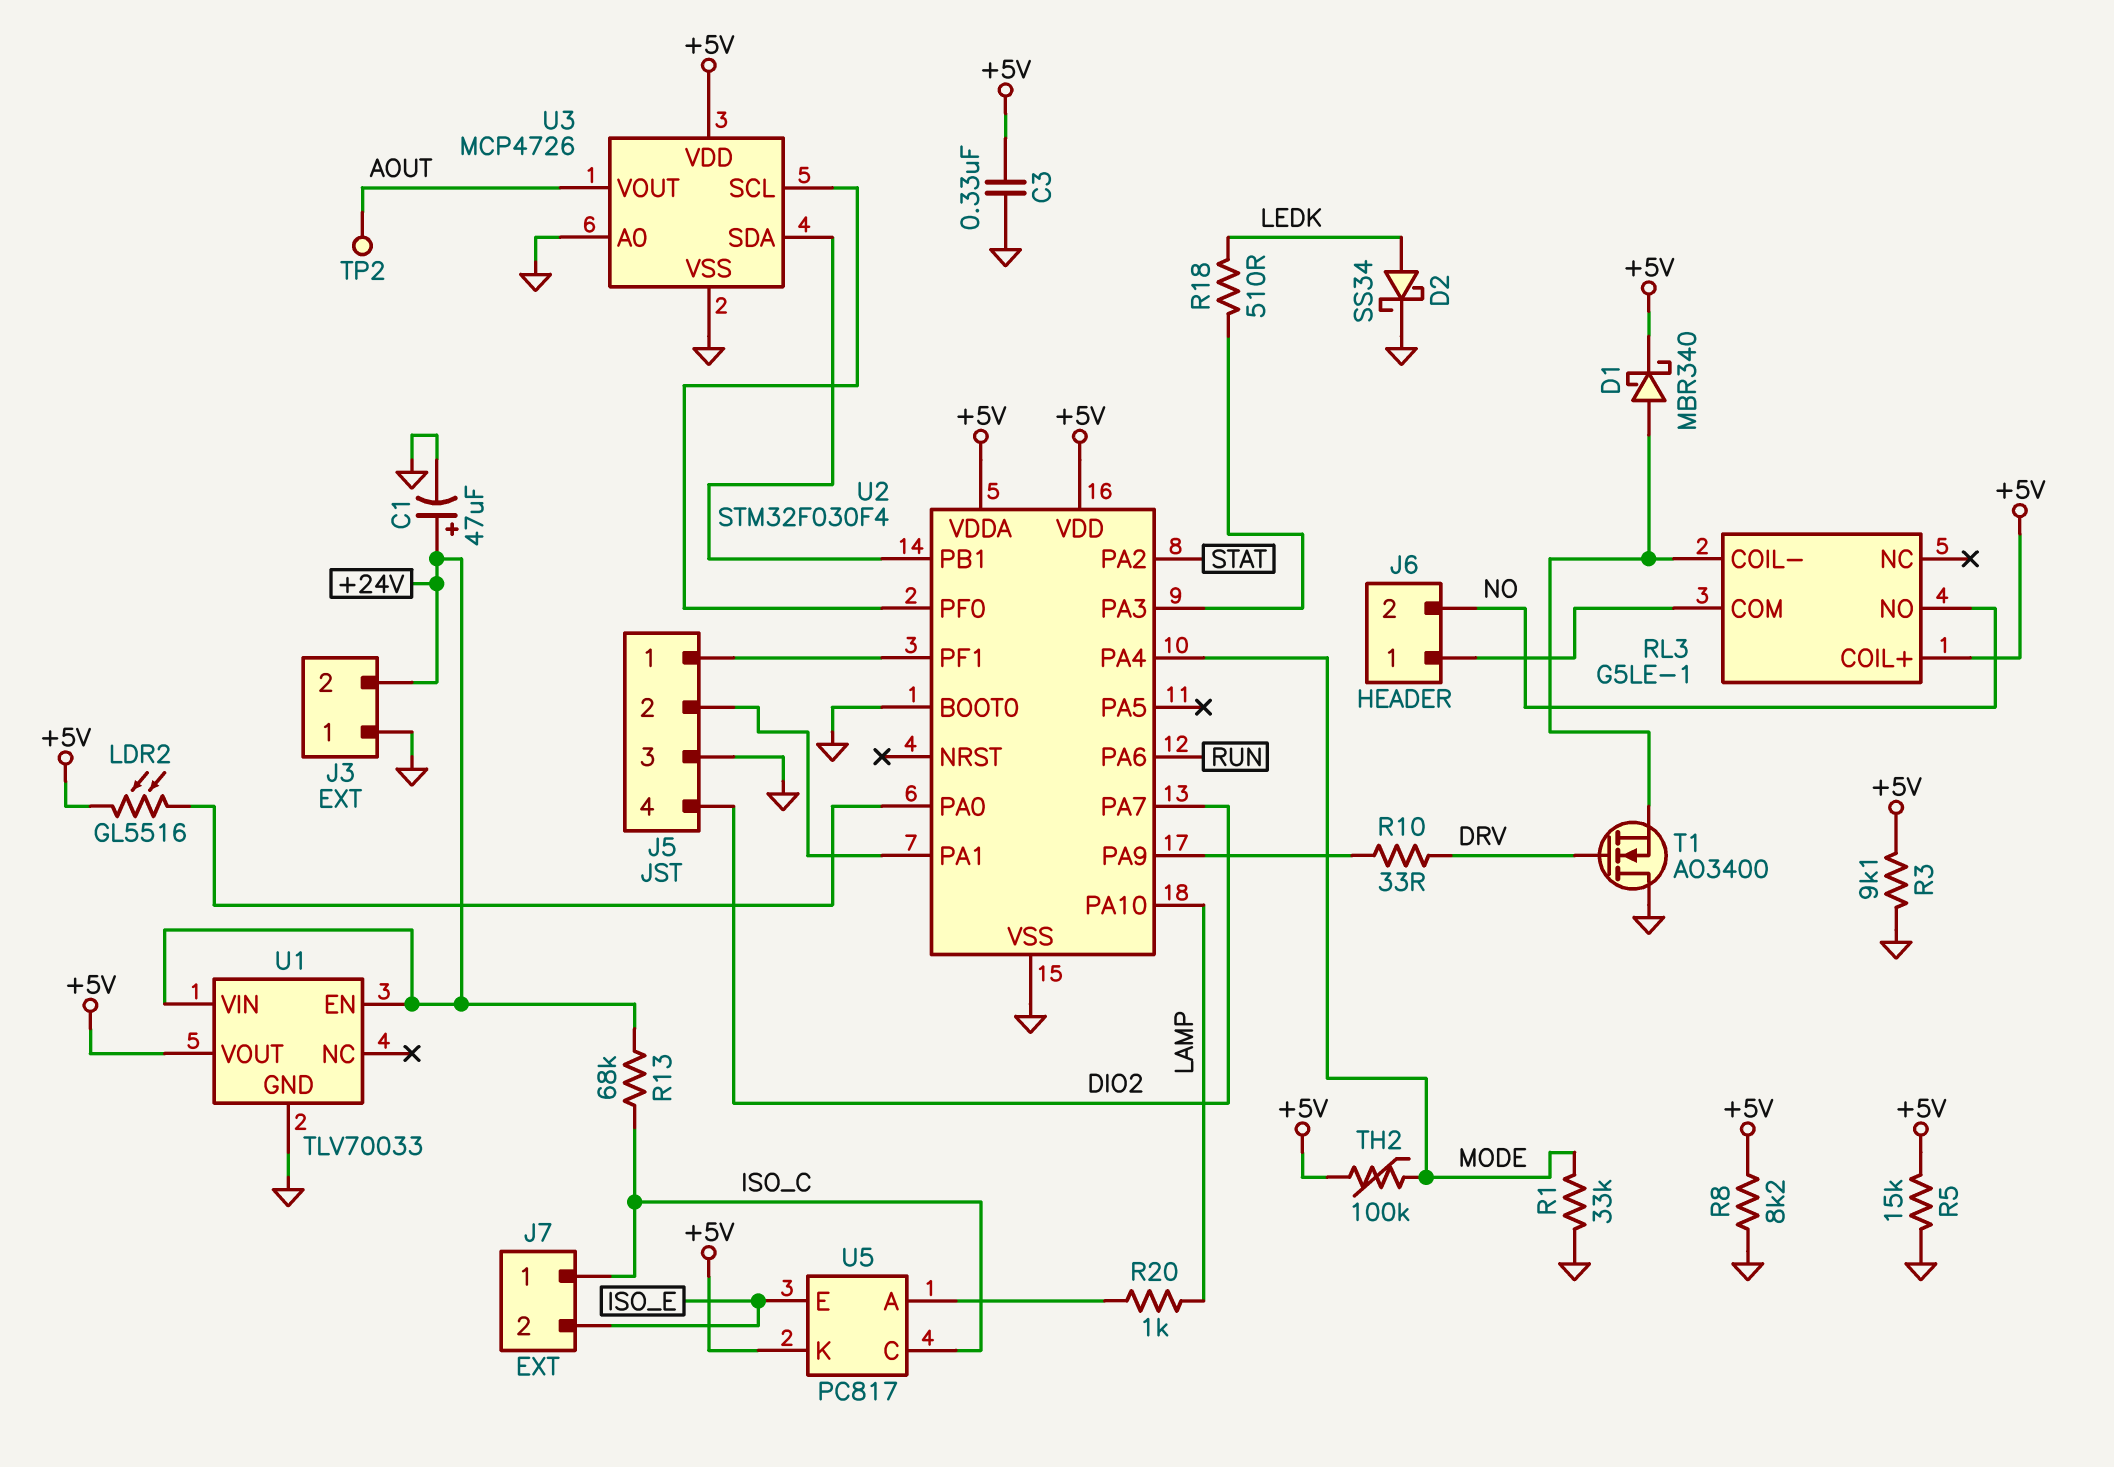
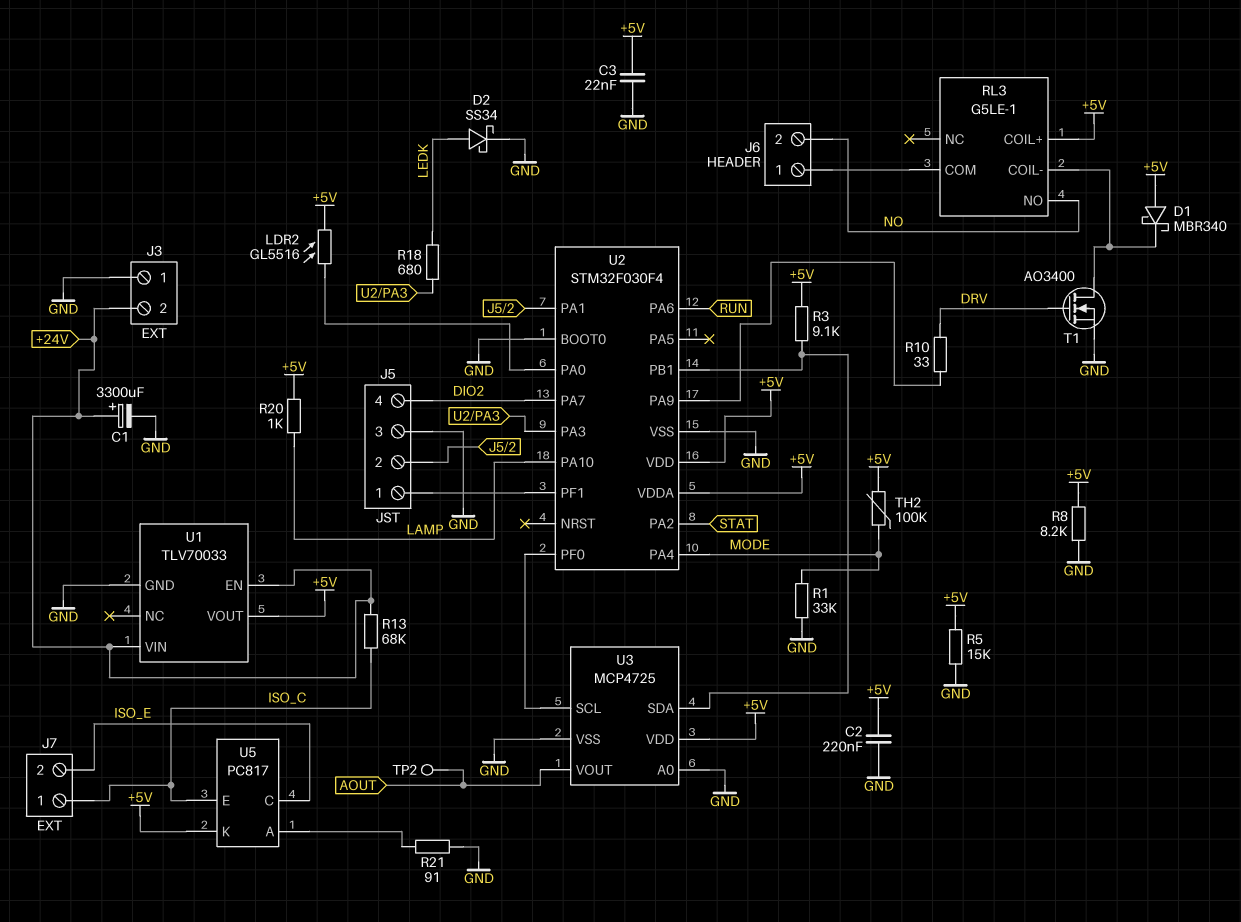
C1: 47uF (plus +24V, minus GND) -> 3300uF (plus +24V, minus GND)
C2: none -> 220nF (+5V, GND)
C3: 330nF (+5V, GND) -> 22nF (+5V, GND)
D1: schottky MBR340 (A RL3/COIL-, K +5V) -> schottky MBR340 (A +5V, K RL3/COIL-)
R3: 9.1k (+5V, GND) -> 9.1k (+5V, U2/PB1)
R18: 510 (LEDK, U2/PA3) -> 680 (LEDK, U2/PA3)
R20: 1k (LAMP, U5/A) -> 1k (+5V, LAMP)
R21: none -> 91 (GND, U5/A)
T1: NMOS AO3400 (G DRV, D GND, S RL3/COIL-) -> NMOS AO3400 (G DRV, D RL3/COIL-, S GND)
U3: MCP4726 -> MCP4725
U5 pin C: ISO_C -> ISO_E
U5 pin E: ISO_E -> ISO_C

